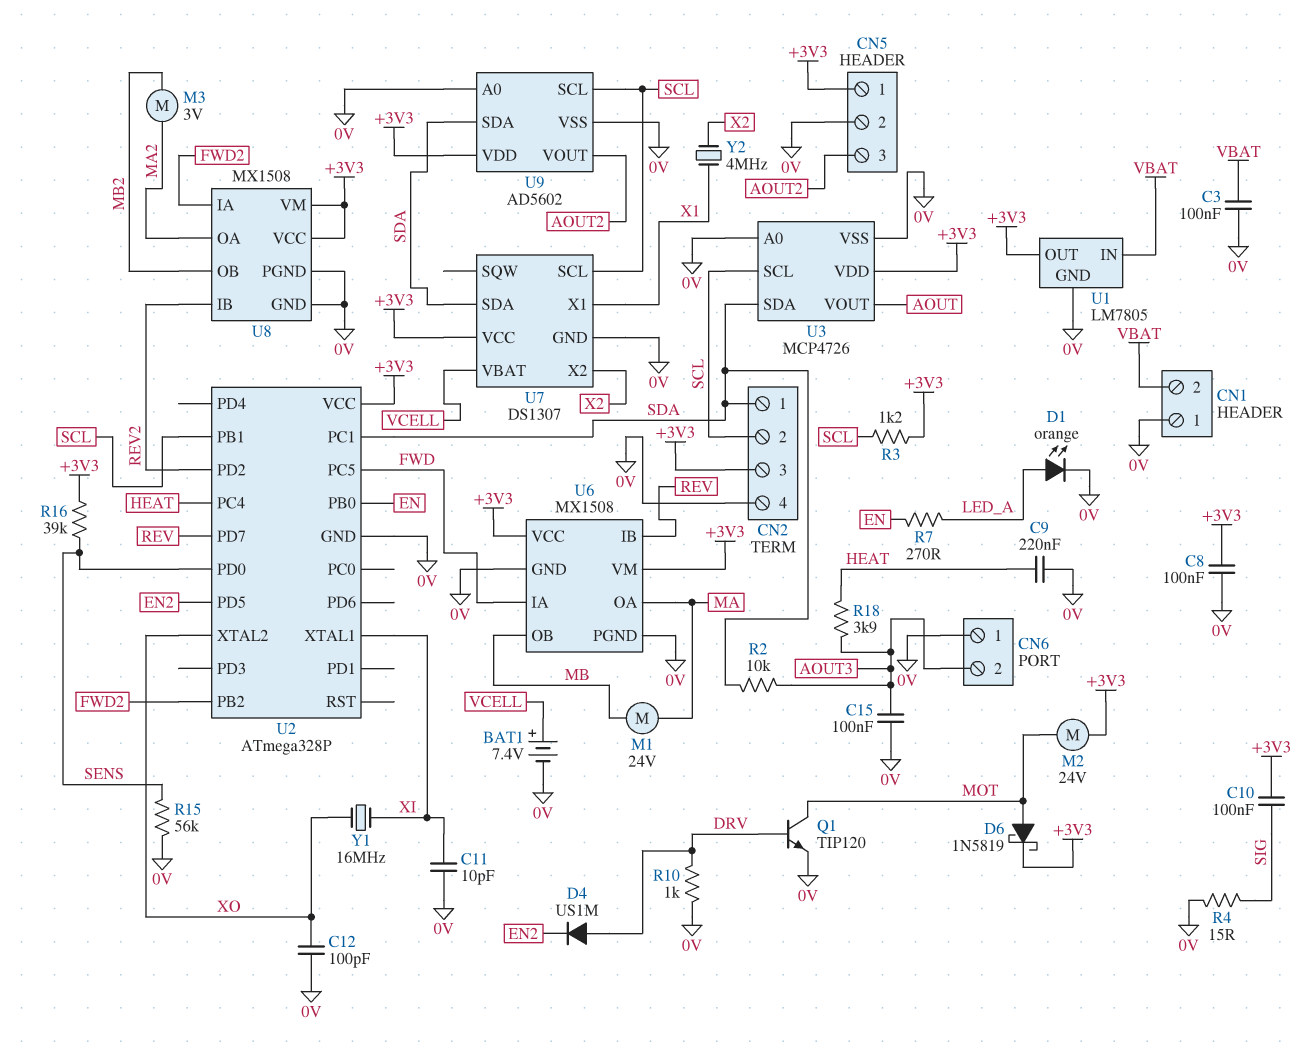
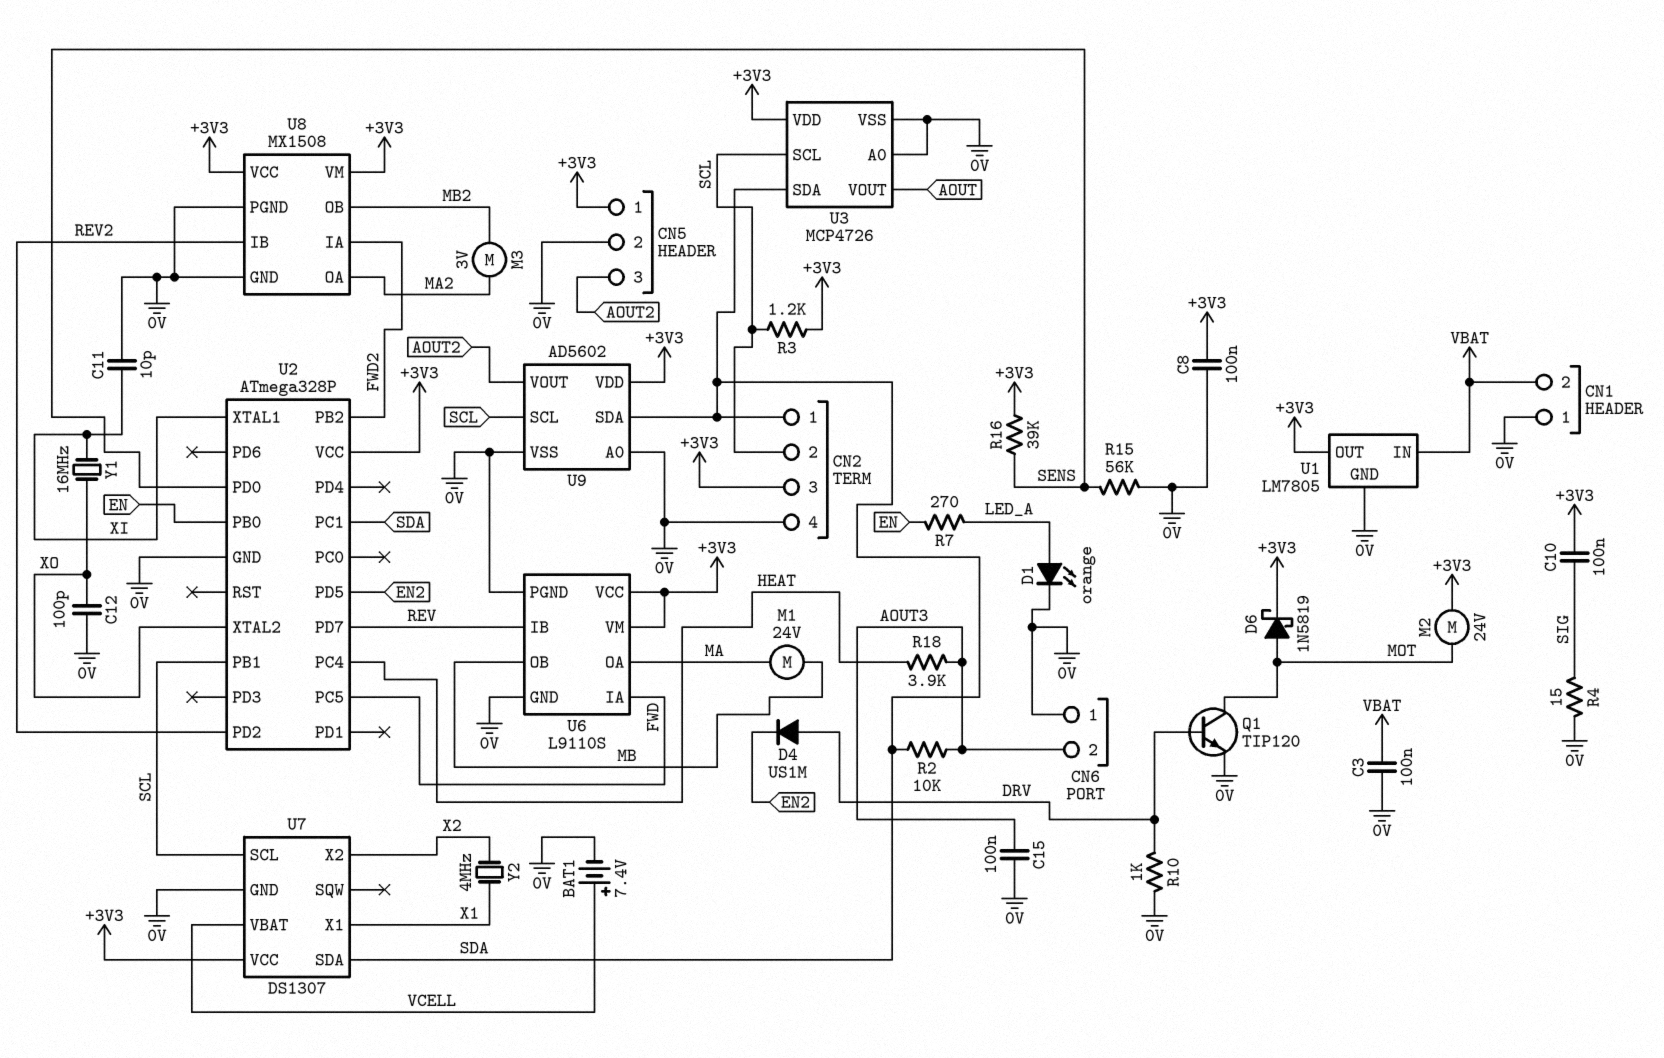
C9: 220nF (0V, HEAT) -> none
U6: MX1508 -> L9110S

